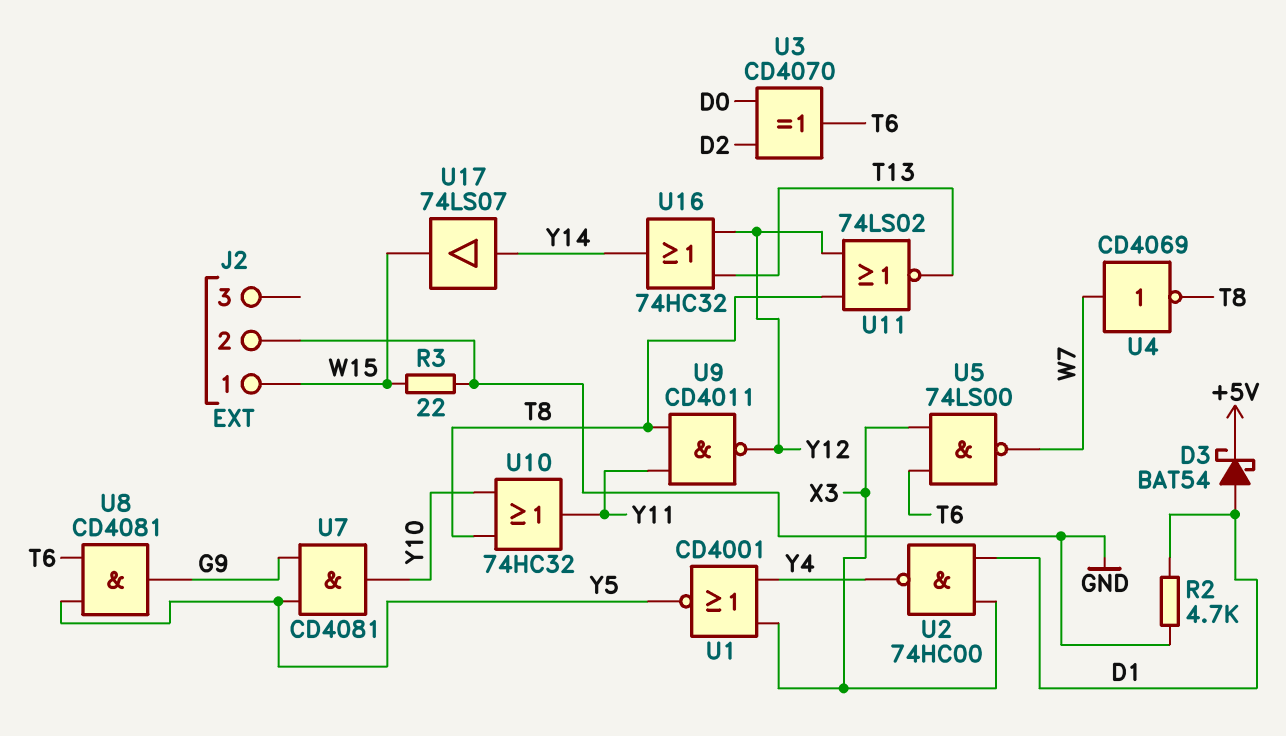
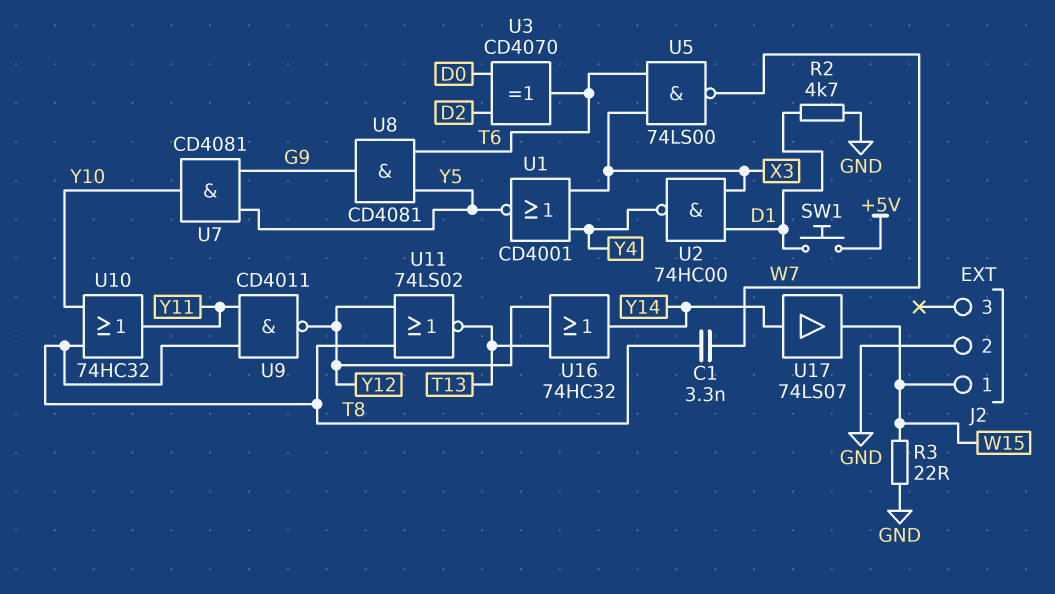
C1: none -> 3.3nF (T8, W7)
D3: schottky BAT54 (A D1, K +5V) -> none
SW1: none -> button (+5V, D1)
U4: NOT CD4069 (in W7, out T8) -> none

